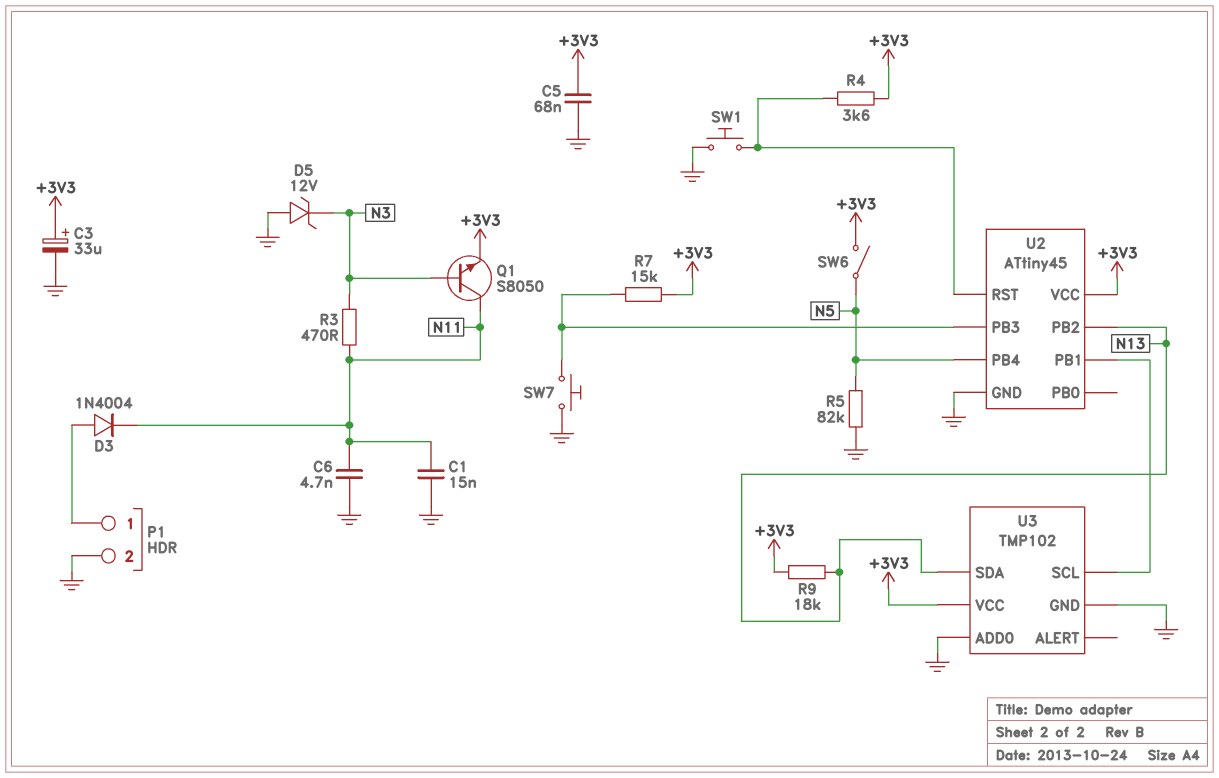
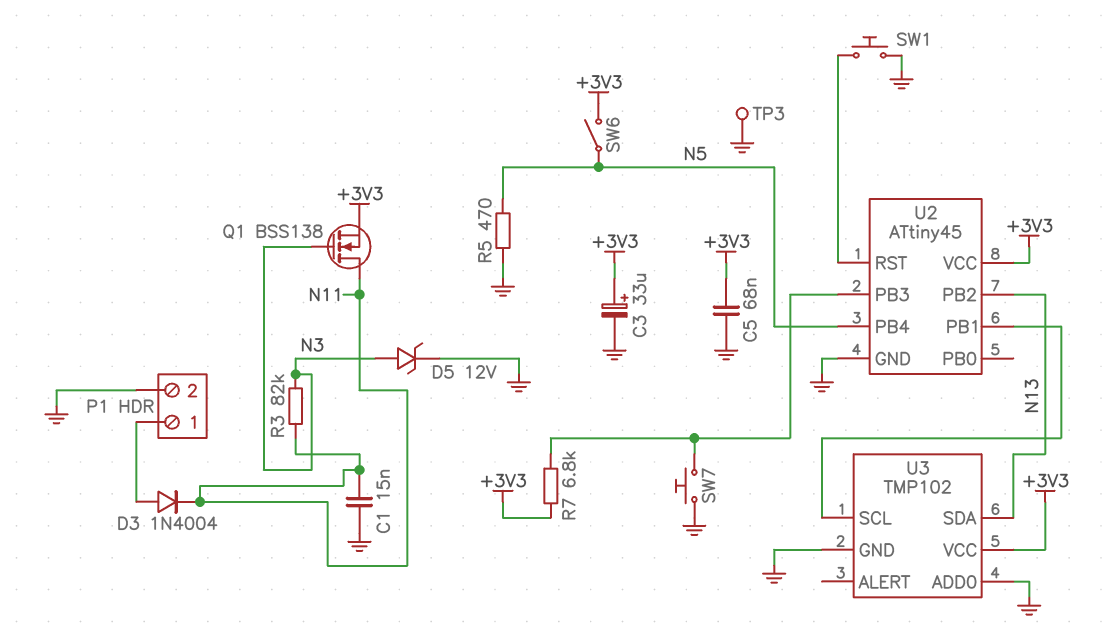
C6: 4.7nF (GND, N11) -> none
D5: zener 12V (A GND, K N3) -> zener 12V (A N3, K GND)
Q1: NPN S8050 (B N3, C N11, E +3V3) -> NMOS BSS138 (G N3, D N11, S +3V3)
R3: 470 (N3, N11) -> 82k (N3, N11)
R4: 3.6k (+3V3, U2/RST) -> none
R5: 82k (GND, N5) -> 470 (GND, N5)
R7: 15k (+3V3, U2/PB3) -> 6.8k (+3V3, U2/PB3)
R9: 18k (+3V3, N13) -> none
TP3: none -> test point (GND)

